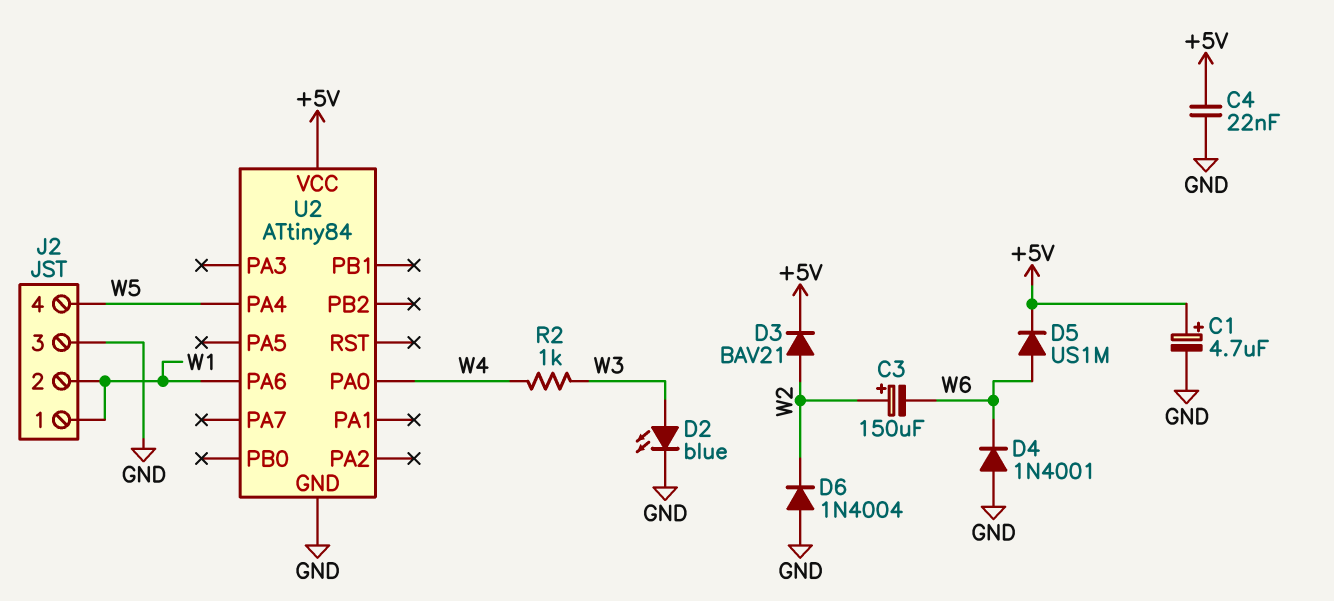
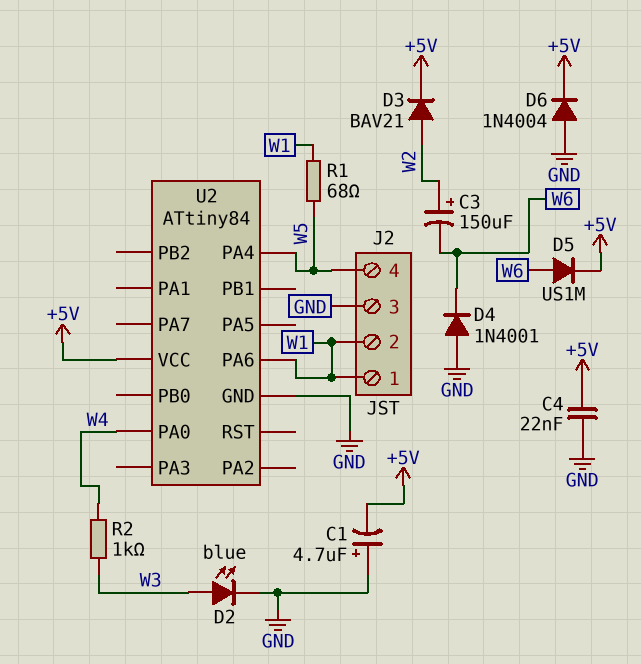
C1: 4.7uF (plus +5V, minus GND) -> 4.7uF (plus GND, minus +5V)
D6: diode 1N4004 (A GND, K W2) -> diode 1N4004 (A GND, K +5V)
R1: none -> 68 (W1, W5)

